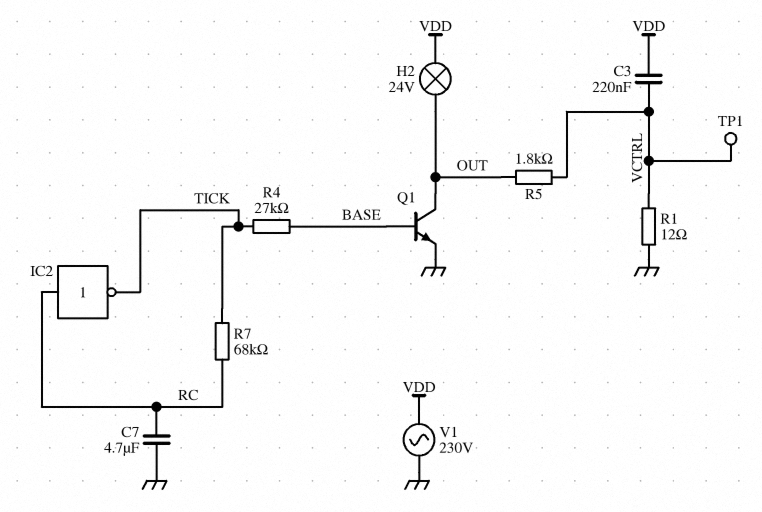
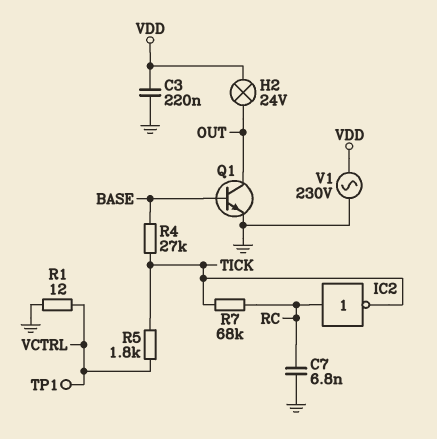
C3: 220nF (VCTRL, VDD) -> 220nF (GND, VDD)
C7: 4.7uF (GND, RC) -> 6.8nF (GND, RC)
R5: 1.8k (OUT, VCTRL) -> 1.8k (TICK, VCTRL)

